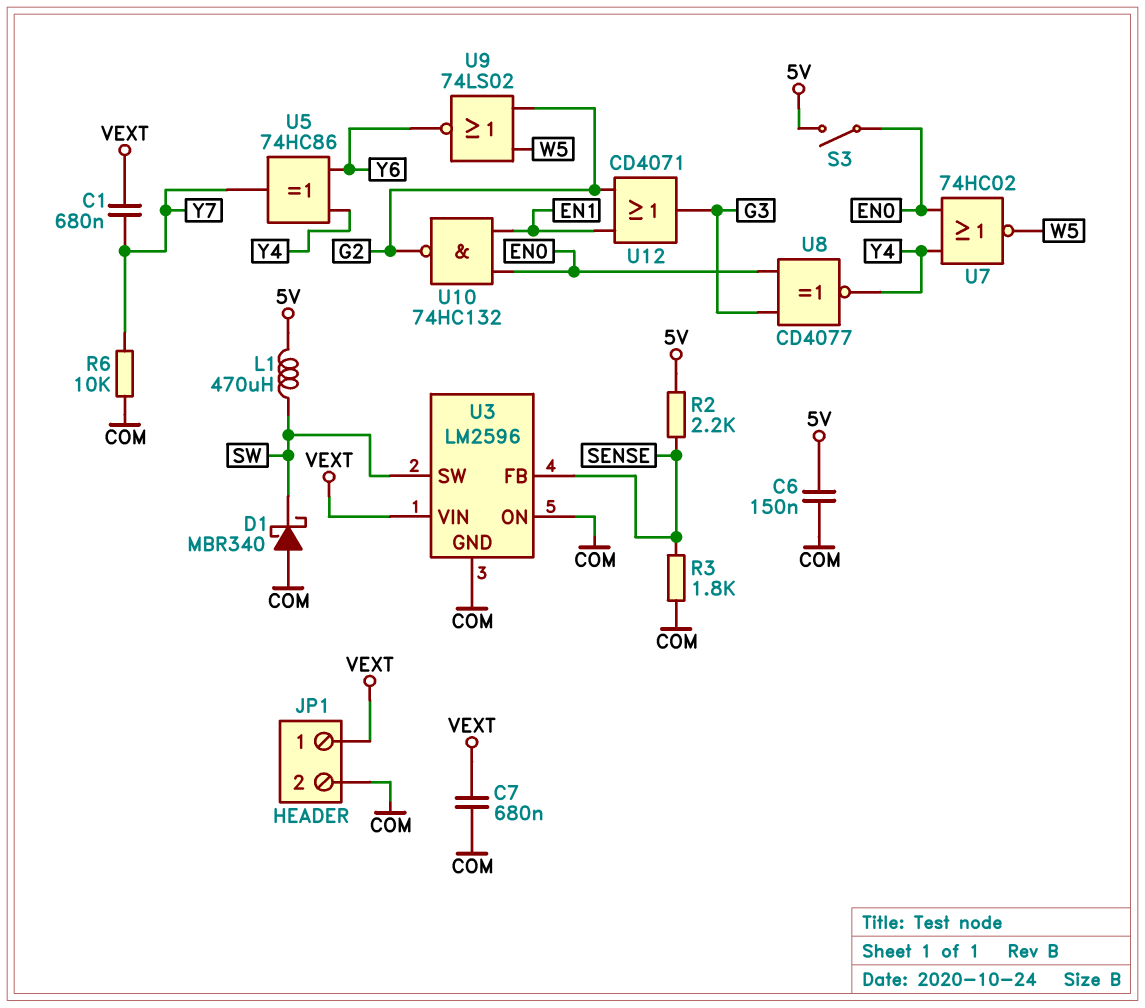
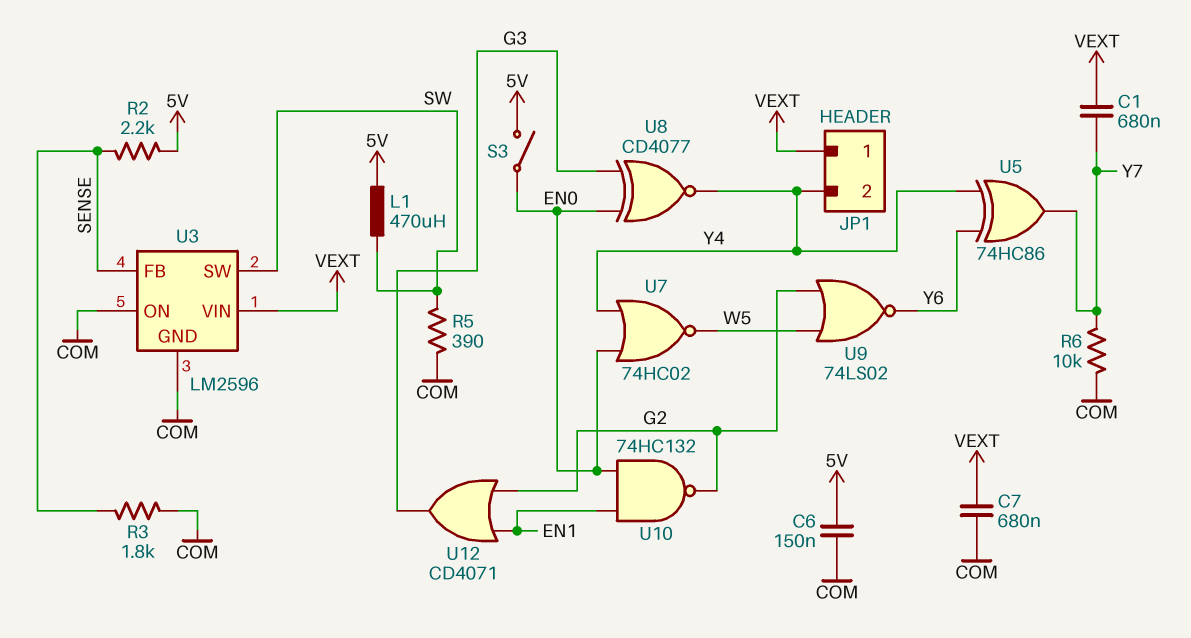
D1: schottky MBR340 (A COM, K SW) -> none
JP1 pin 2: COM -> Y4
R5: none -> 390 (COM, SW)

